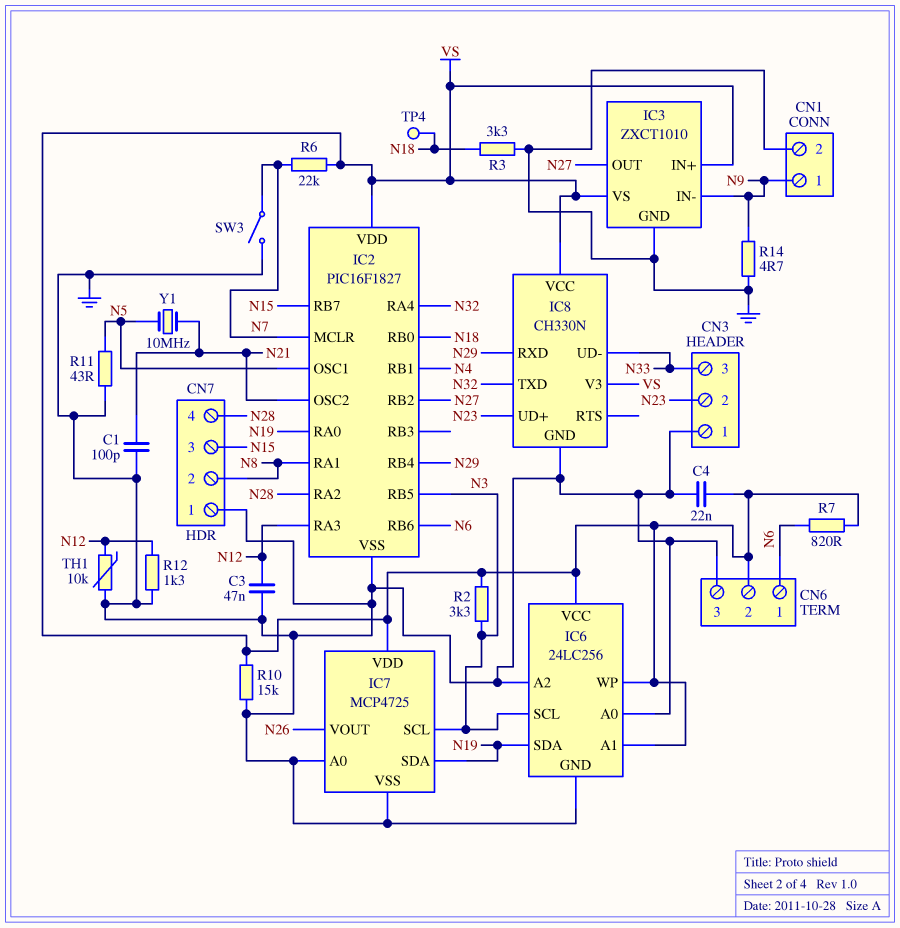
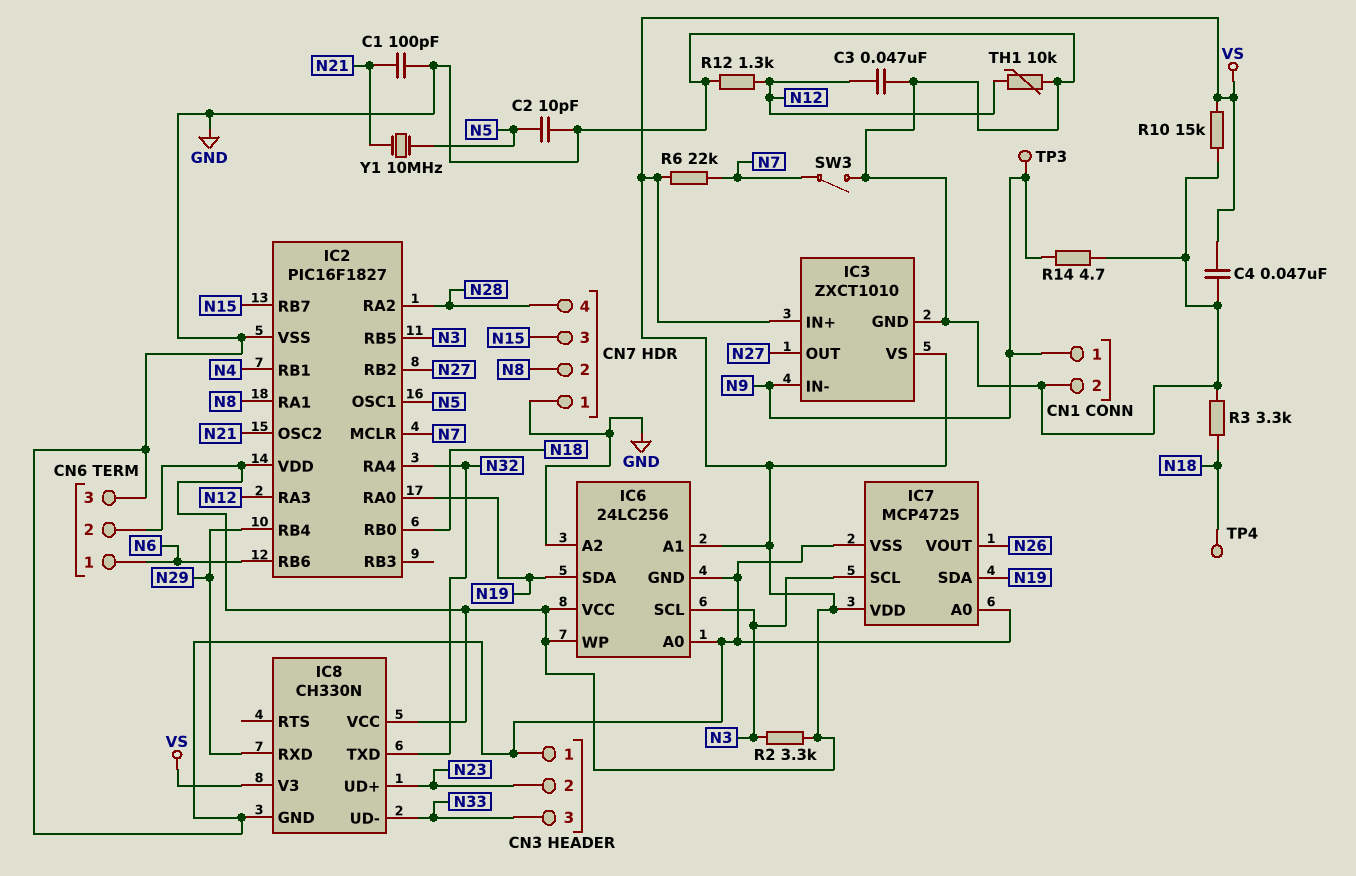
C2: none -> 10pF (GND, N5)
C4: 22nF (GND, VS) -> 47nF (GND, VS)
R7: 820 (N6, VS) -> none
R11: 43 (GND, N5) -> none
TP3: none -> test point (N9)

